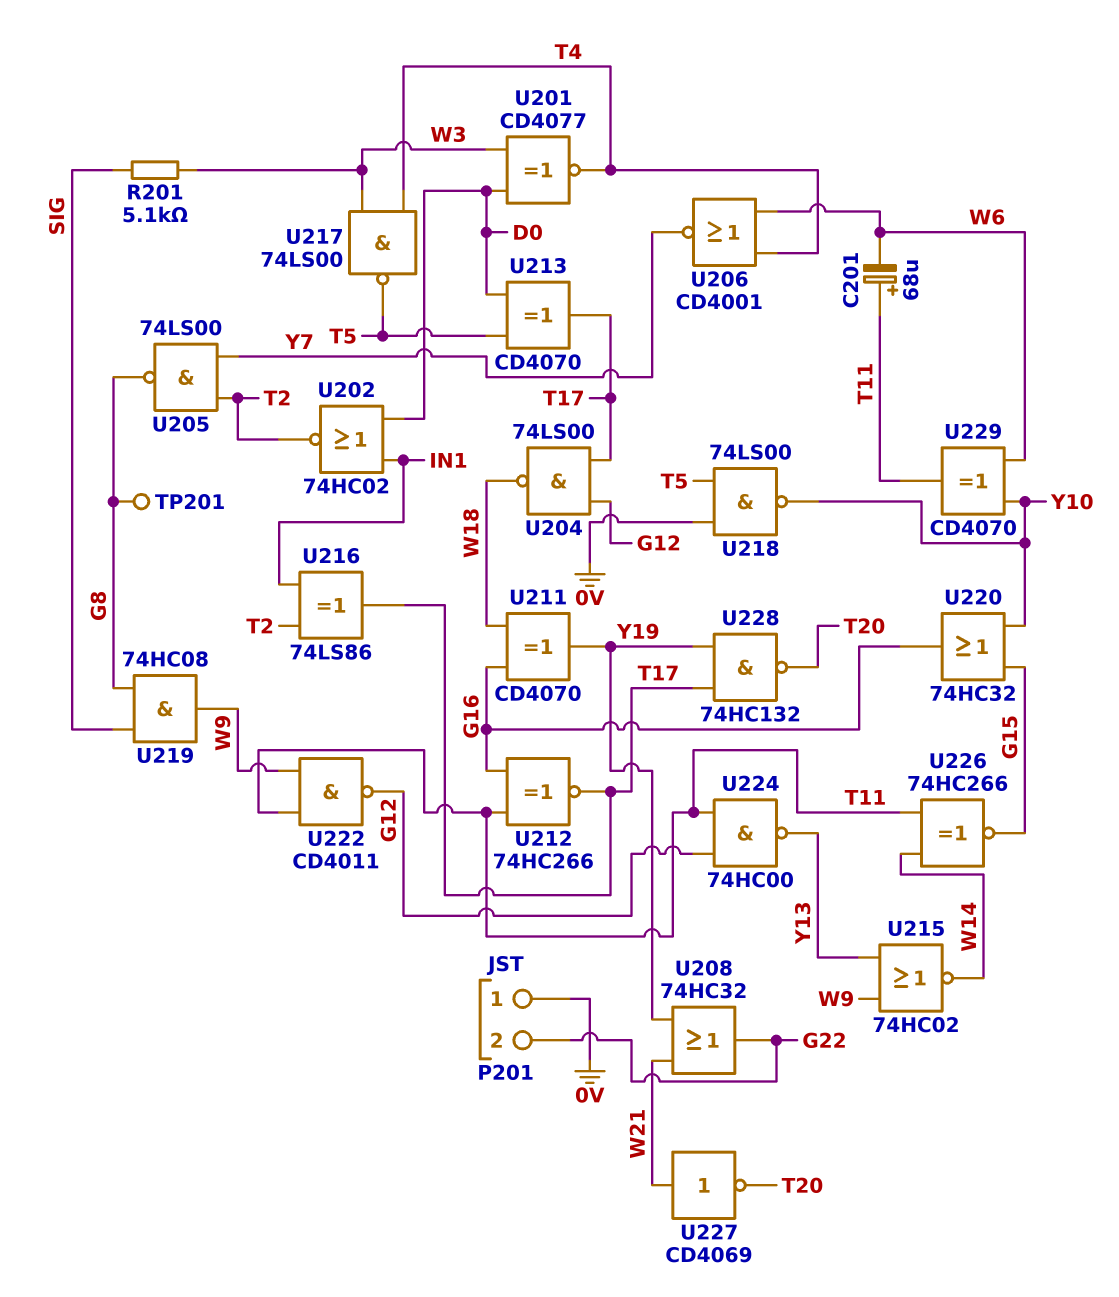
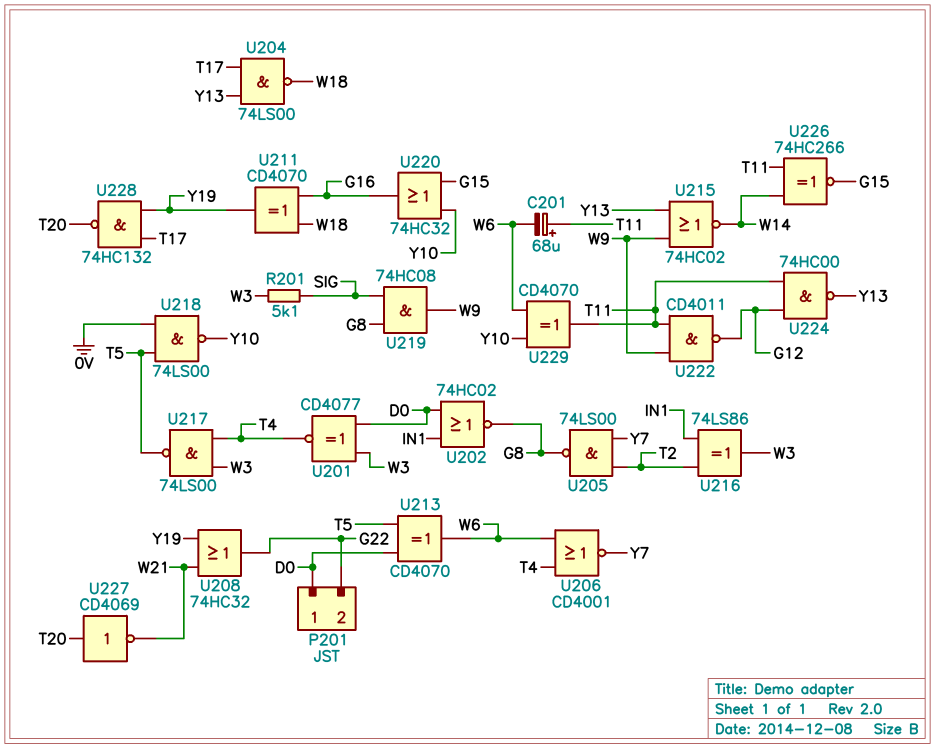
P201 pin 1: 0V -> D0
TP201: test point (G8) -> none
U202: NOR 74HC02 (in D0, in IN1, out T2) -> NOR 74HC02 (in D0, in IN1, out G8)
U204: NAND 74LS00 (in G12, in T17, out W18) -> NAND 74LS00 (in T17, in Y13, out W18)
U212: XNOR 74HC266 (in G16, in T11, out T17) -> none
U213: XOR CD4070 (in D0, in T5, out T17) -> XOR CD4070 (in D0, in T5, out W6)
U216: XOR 74LS86 (in IN1, in T2, out T17) -> XOR 74LS86 (in IN1, in T2, out W3)
U227: NOT CD4069 (in W21, out T20) -> NOT CD4069 (in T20, out W21)

